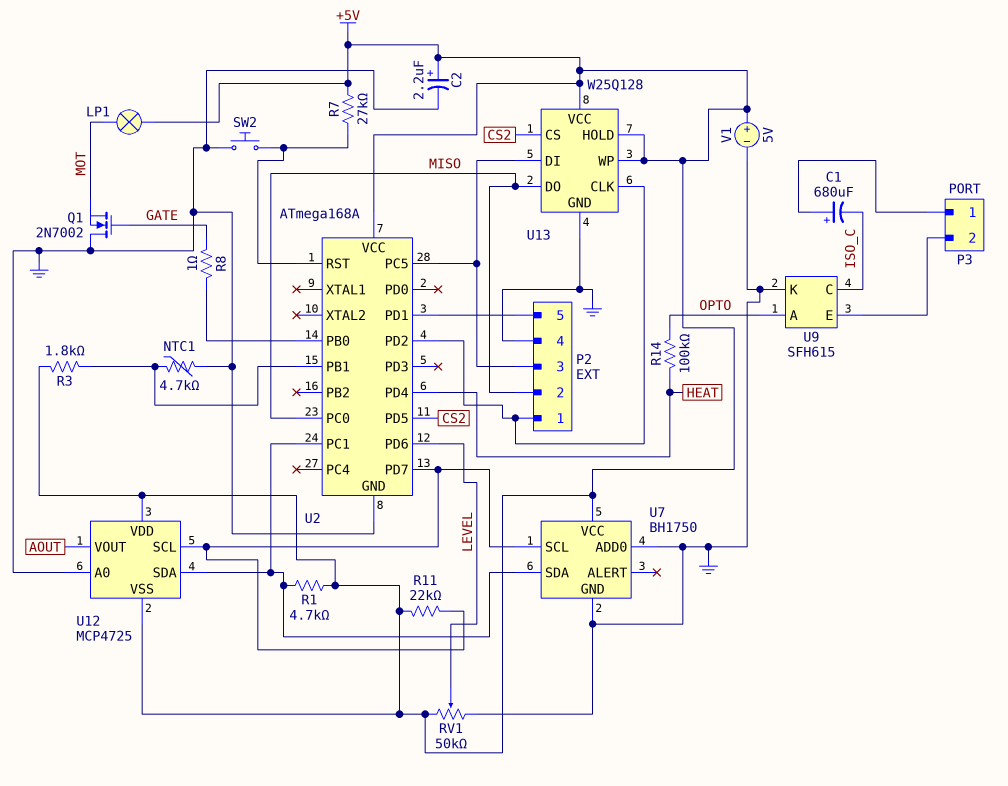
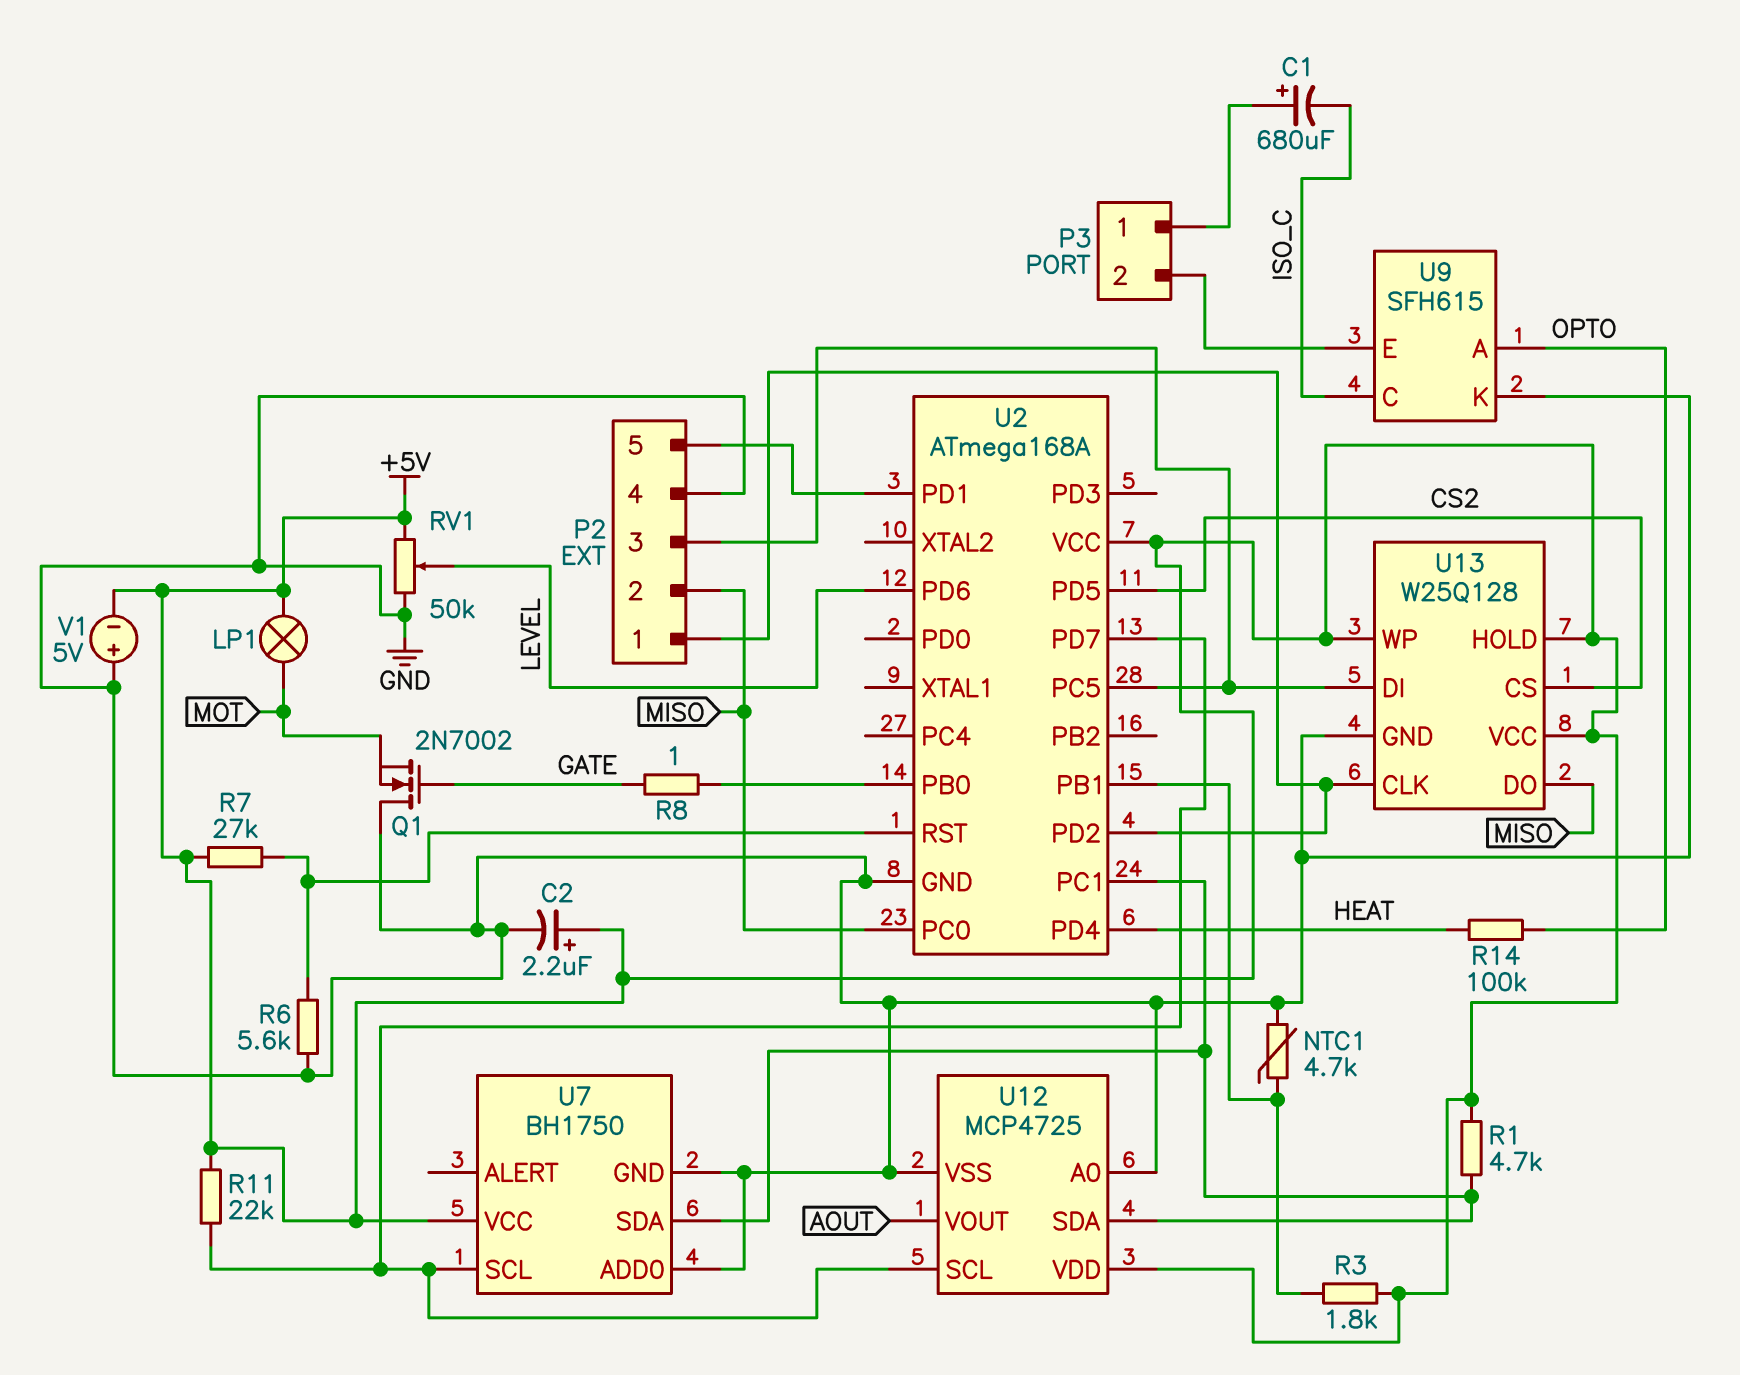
R6: none -> 5.6k (GND, U2/RST)
SW2: button (GND, U2/RST) -> none
U12 pin VSS: +5V -> GND
V1: 5V (plus +5V, minus GND) -> 5V (plus GND, minus +5V)

